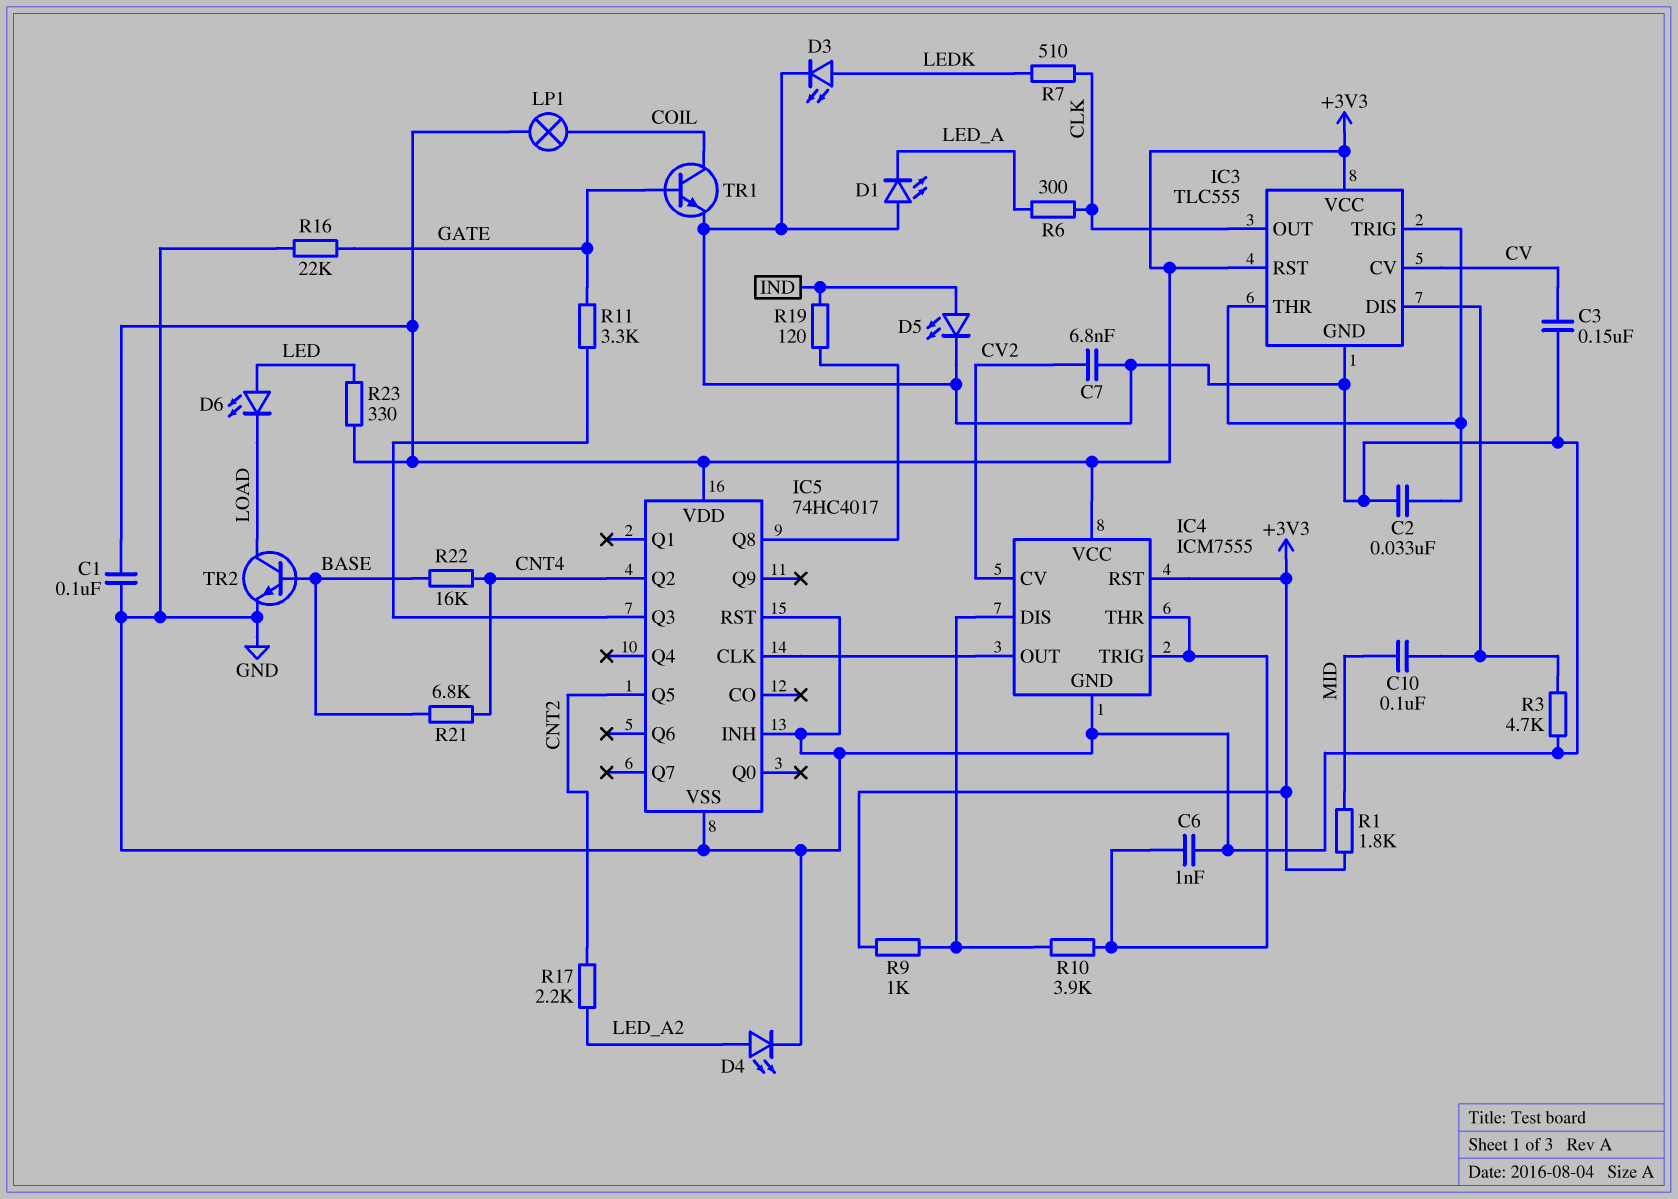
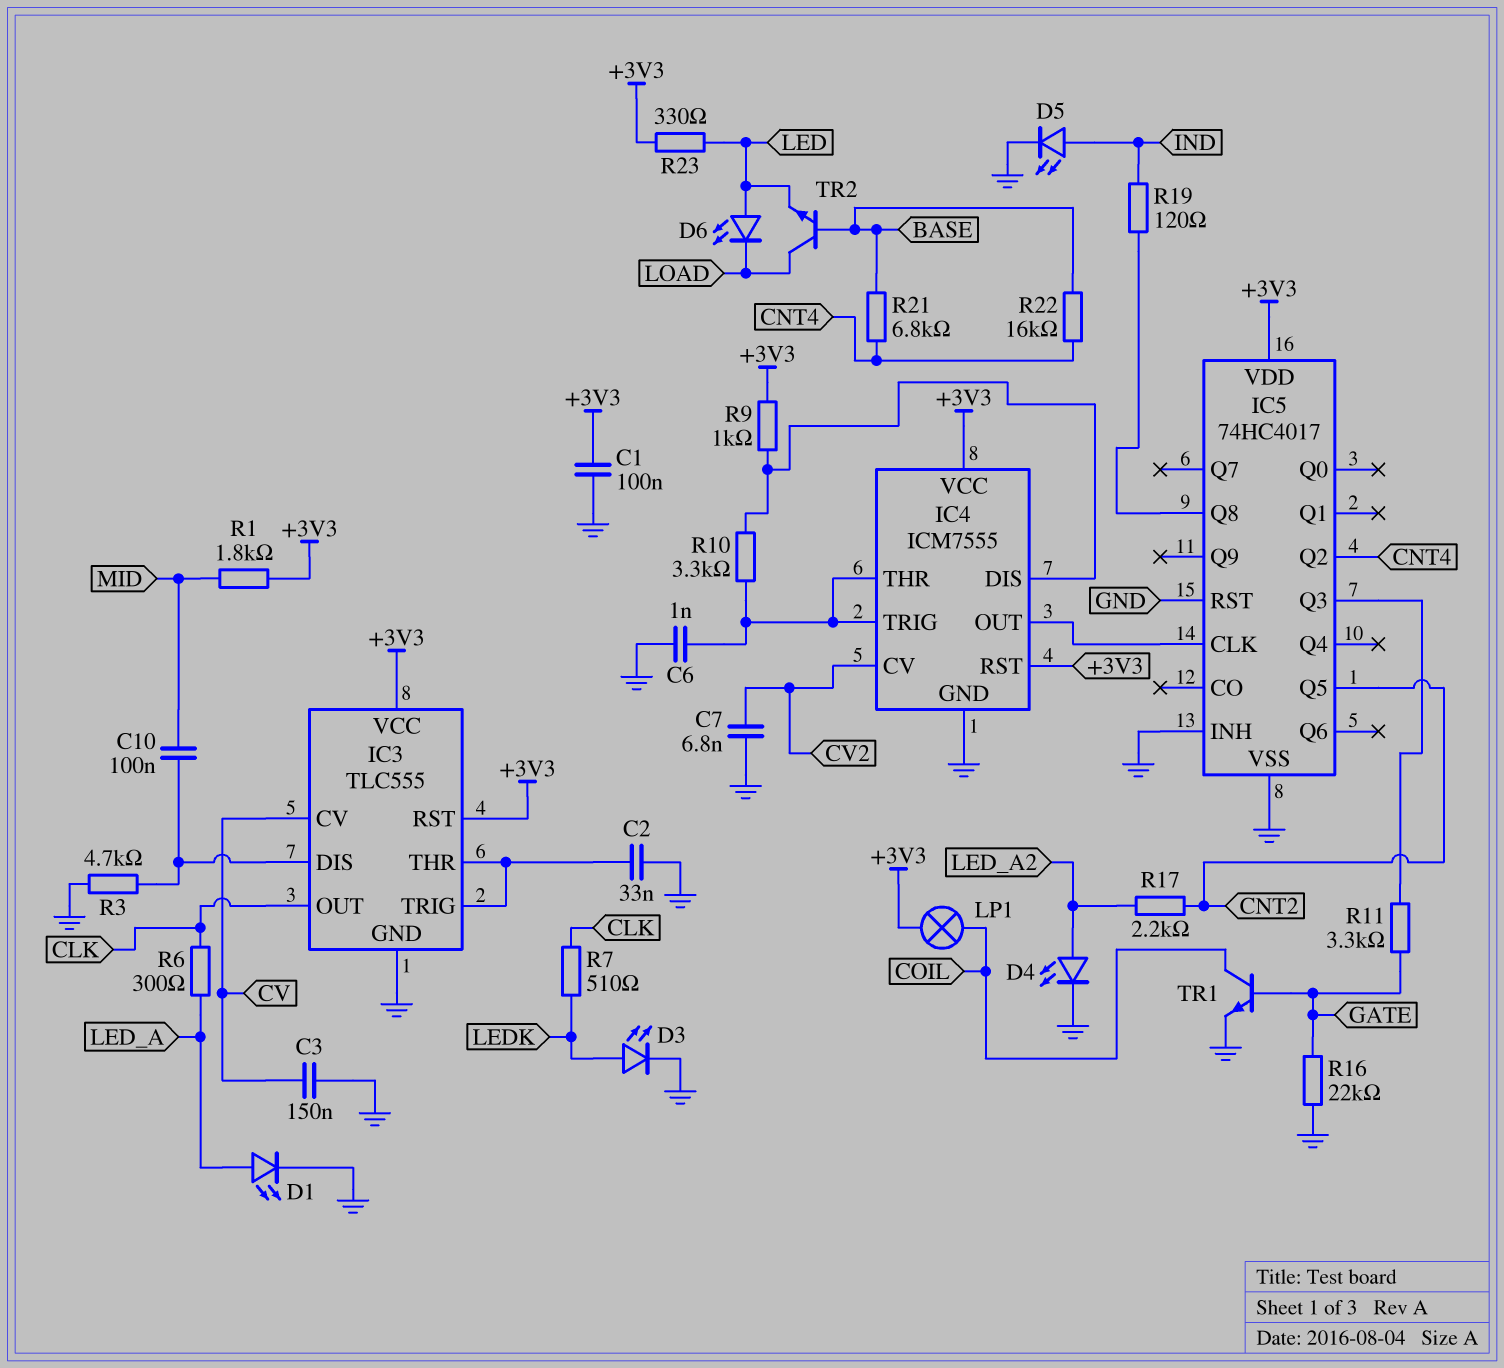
D1: LED (A GND, K LED_A) -> LED (A LED_A, K GND)
R10: 3.9k (IC4/DIS, IC4/THR) -> 3.3k (IC4/DIS, IC4/THR)
TR2: NPN (B BASE, C LOAD, E GND) -> NPN (B BASE, C LOAD, E LED)

